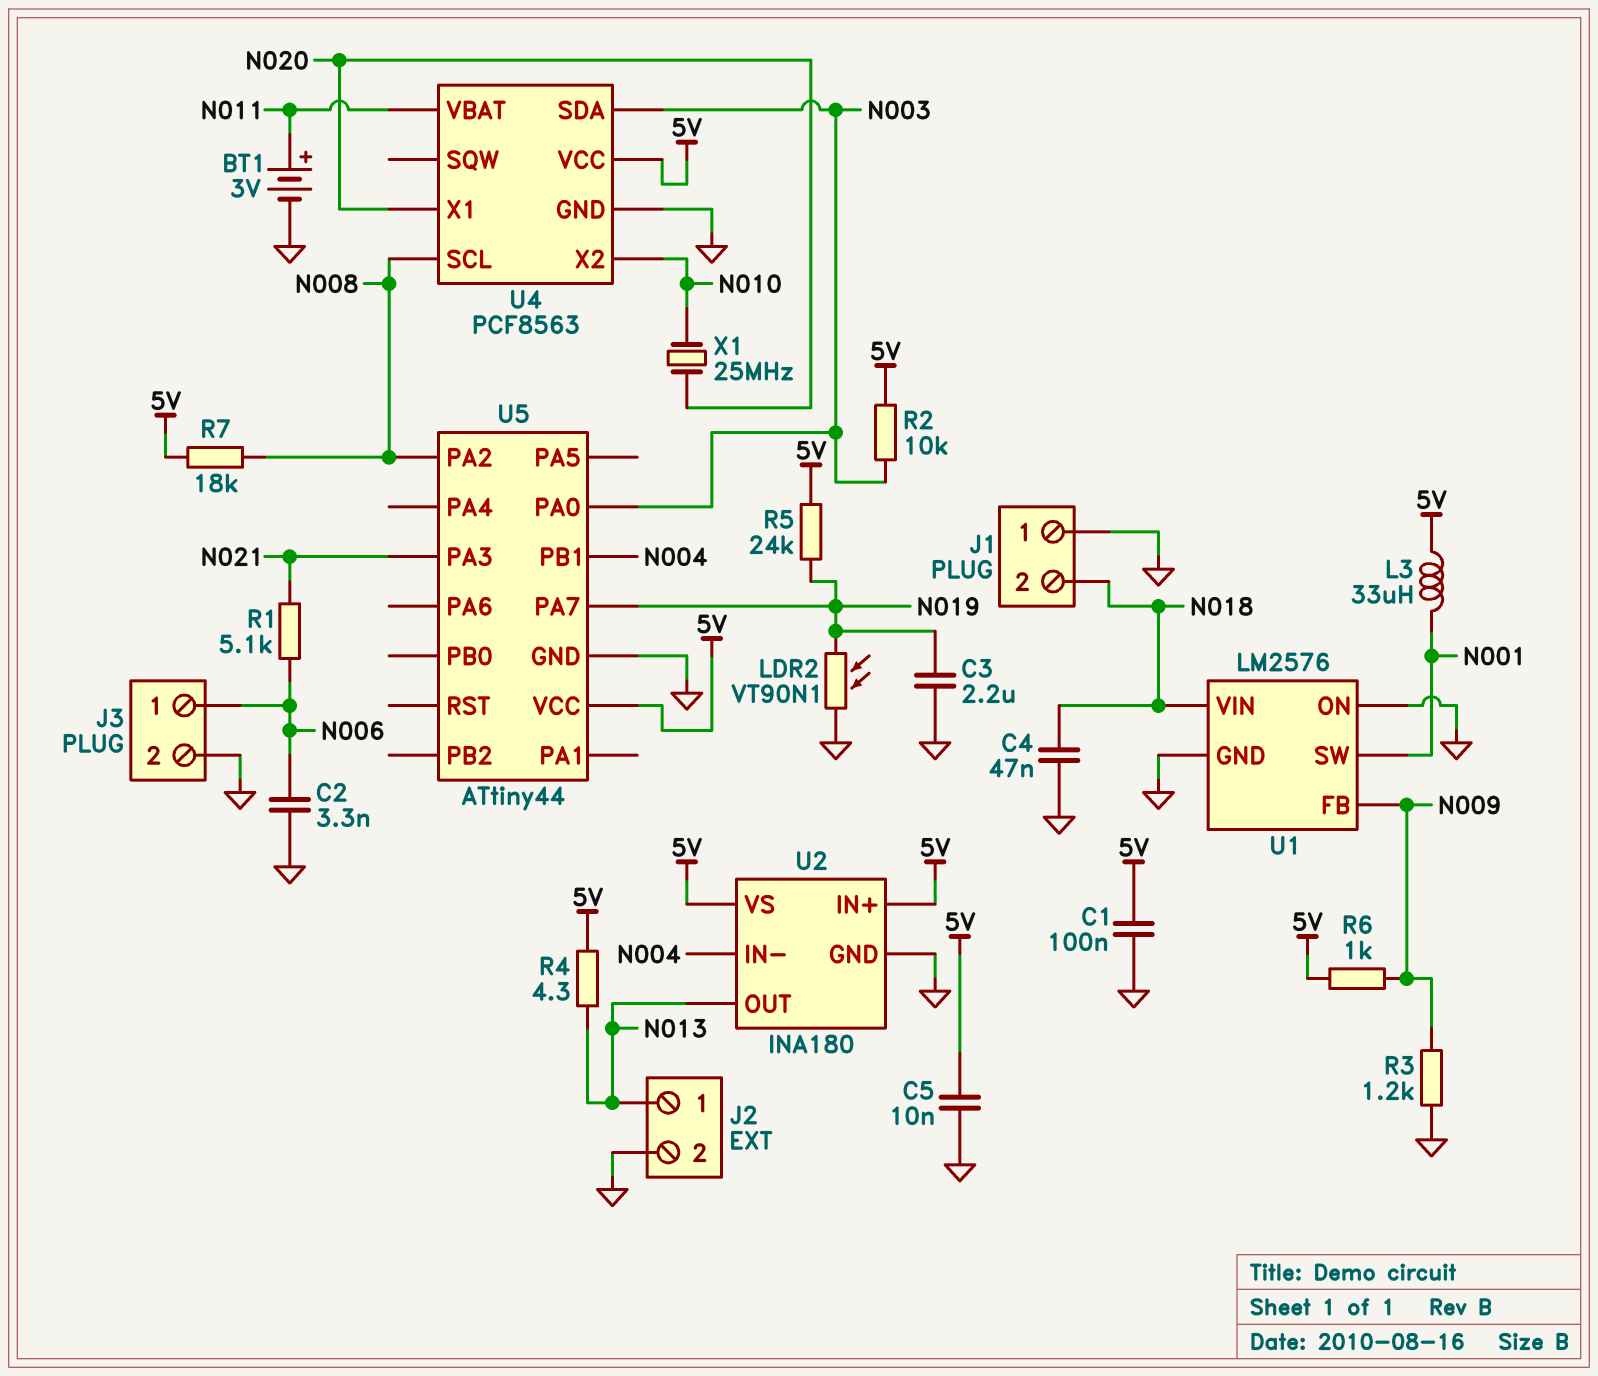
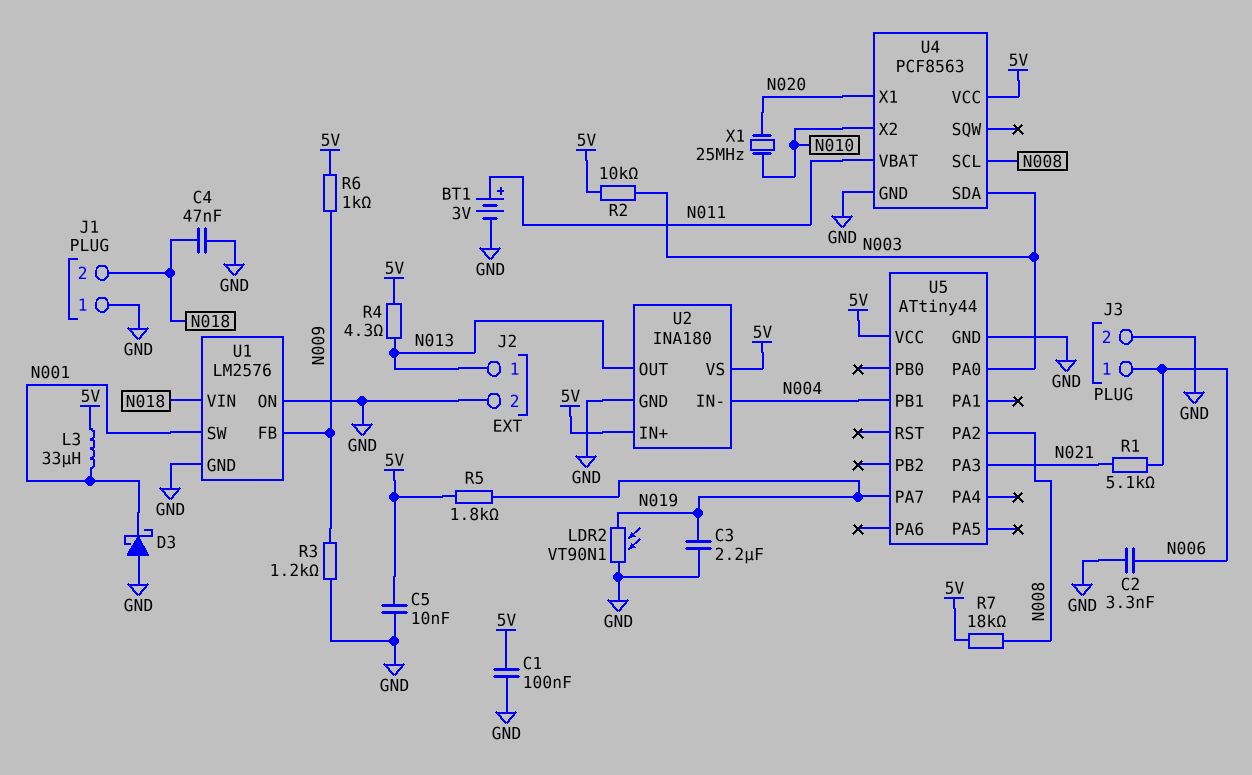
D3: none -> schottky (A GND, K N001)
R5: 24k (5V, N019) -> 1.8k (5V, N019)

